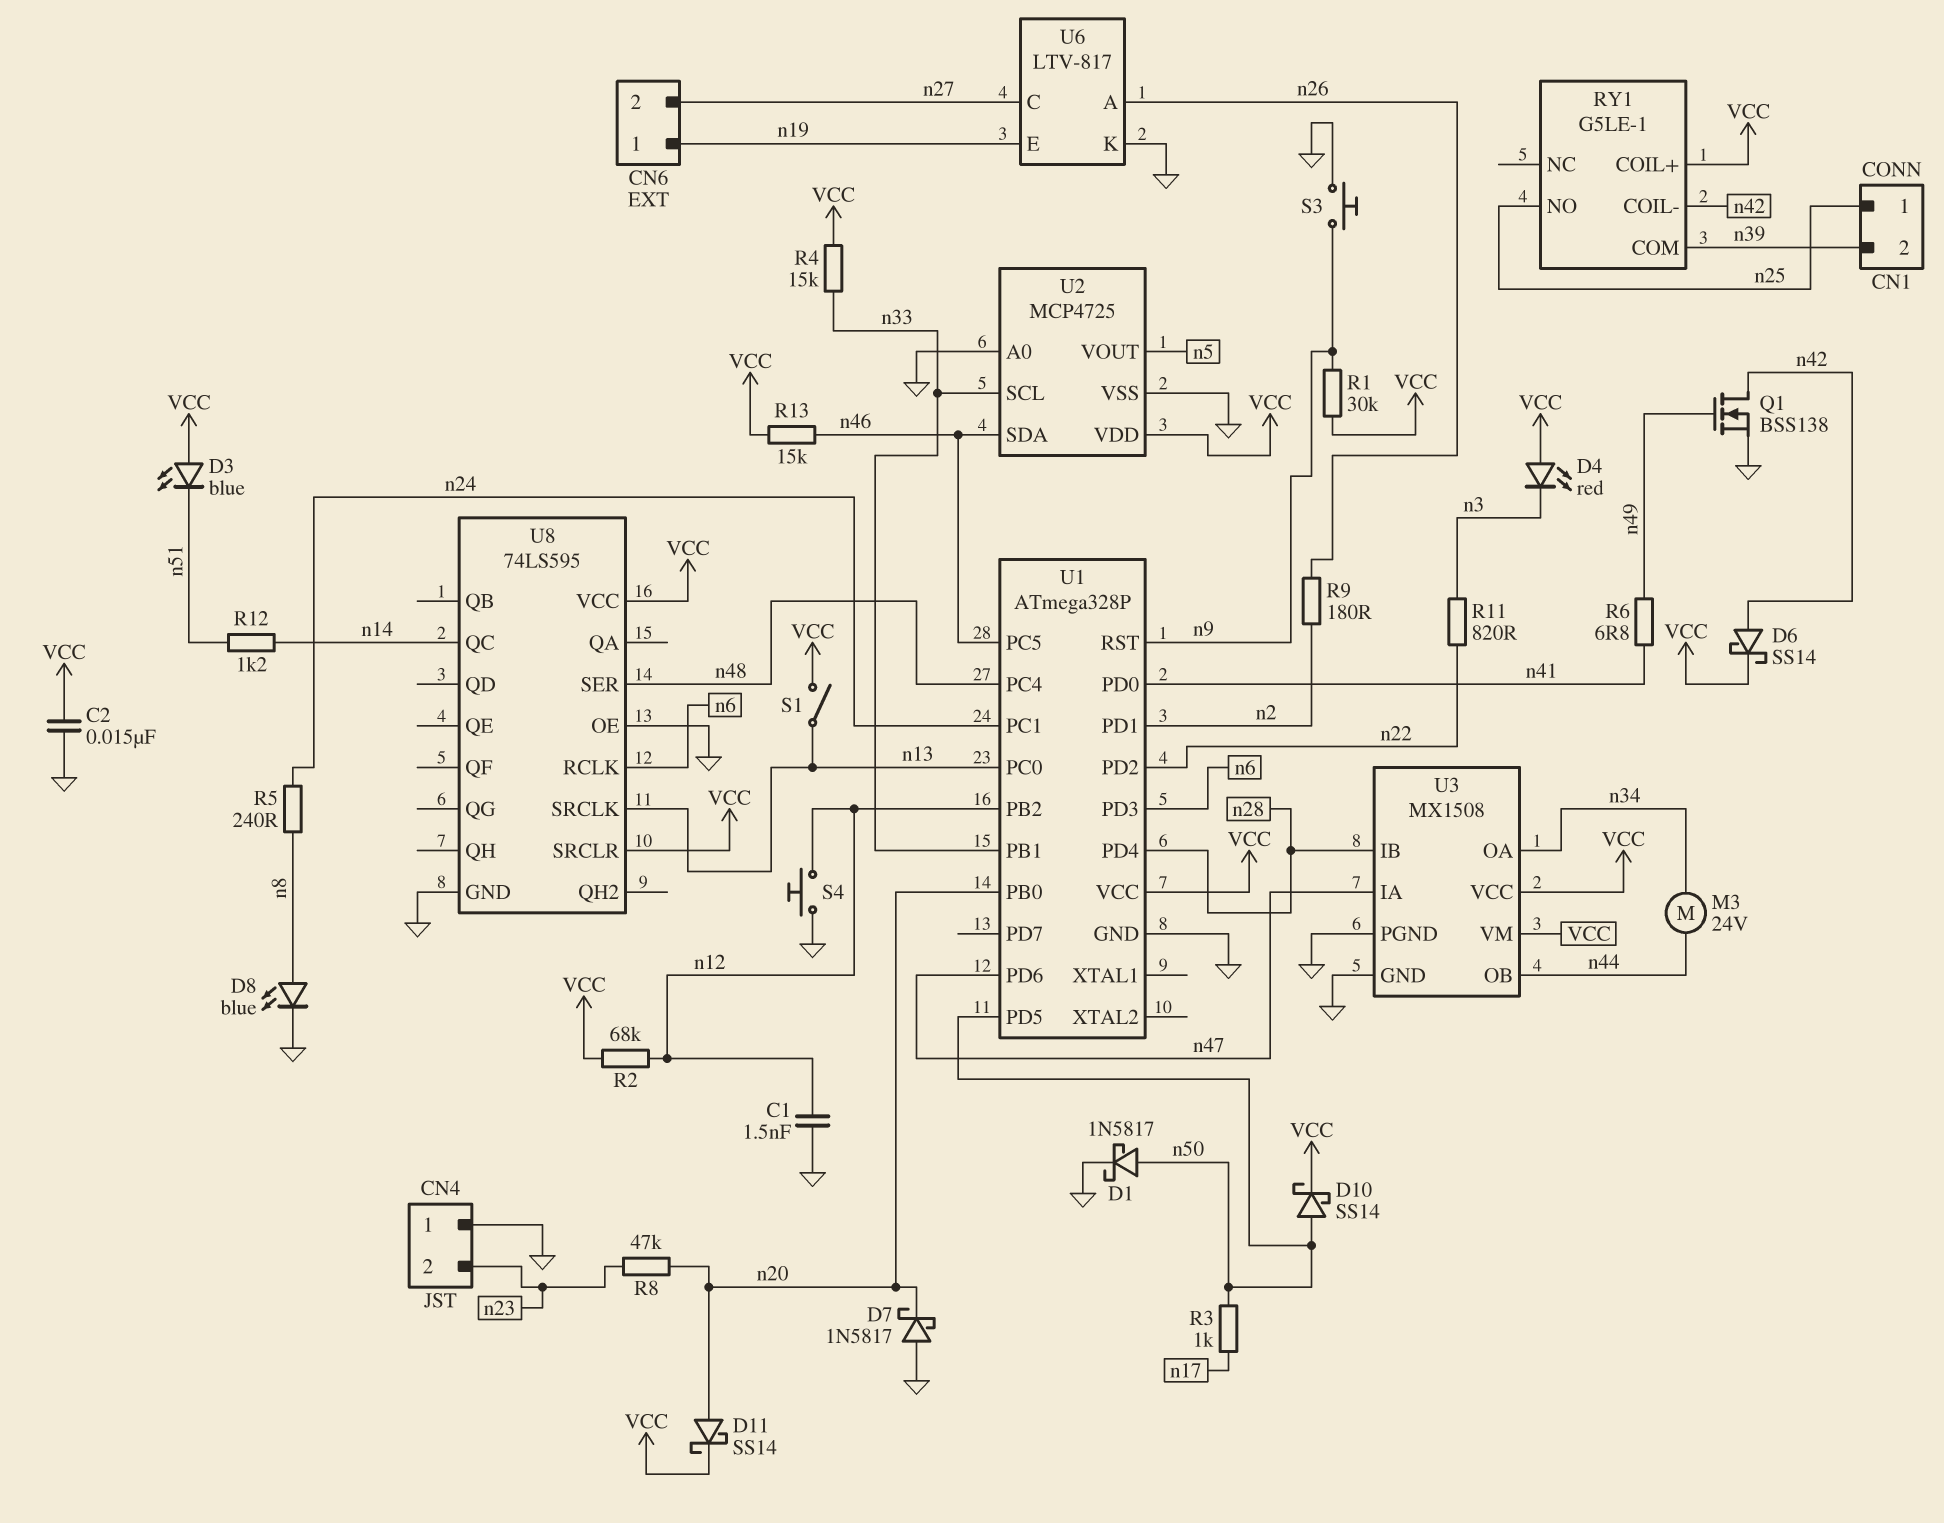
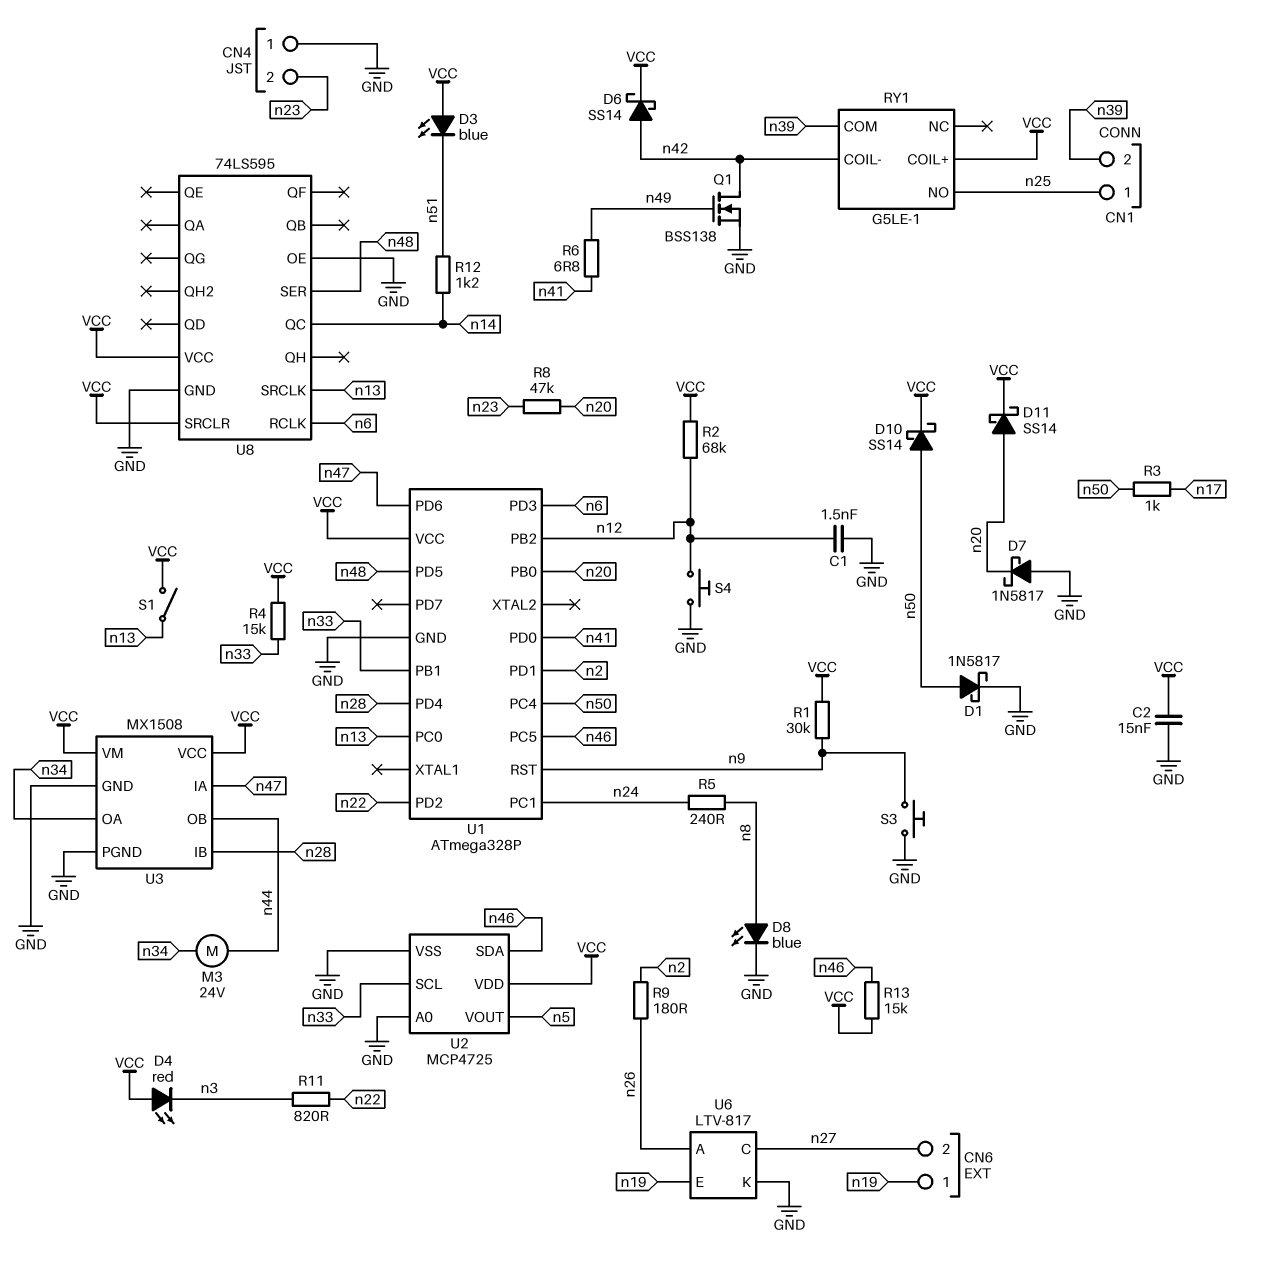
U1 pin PC4: n48 -> n50
U1 pin PD5: n50 -> n48

